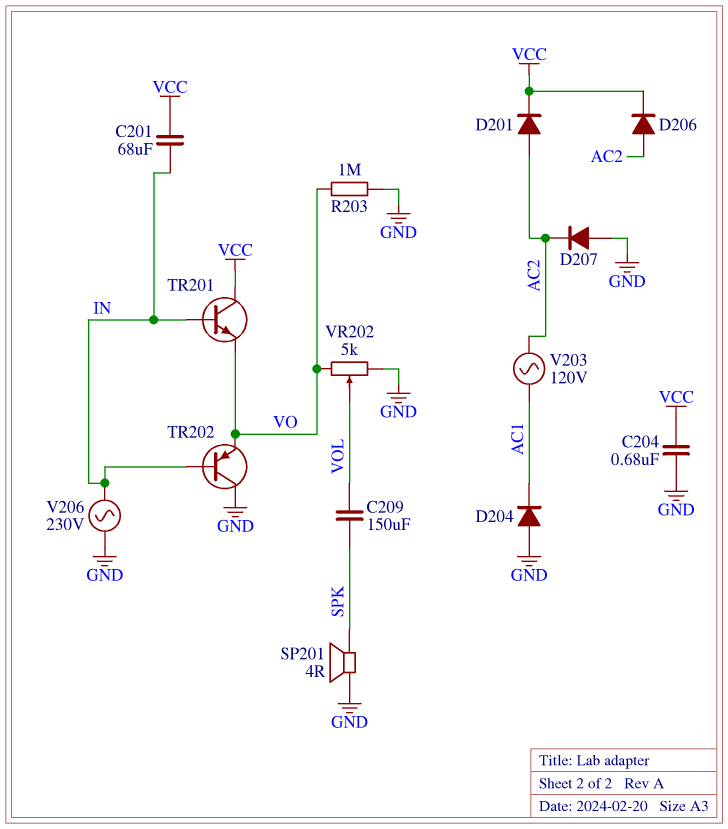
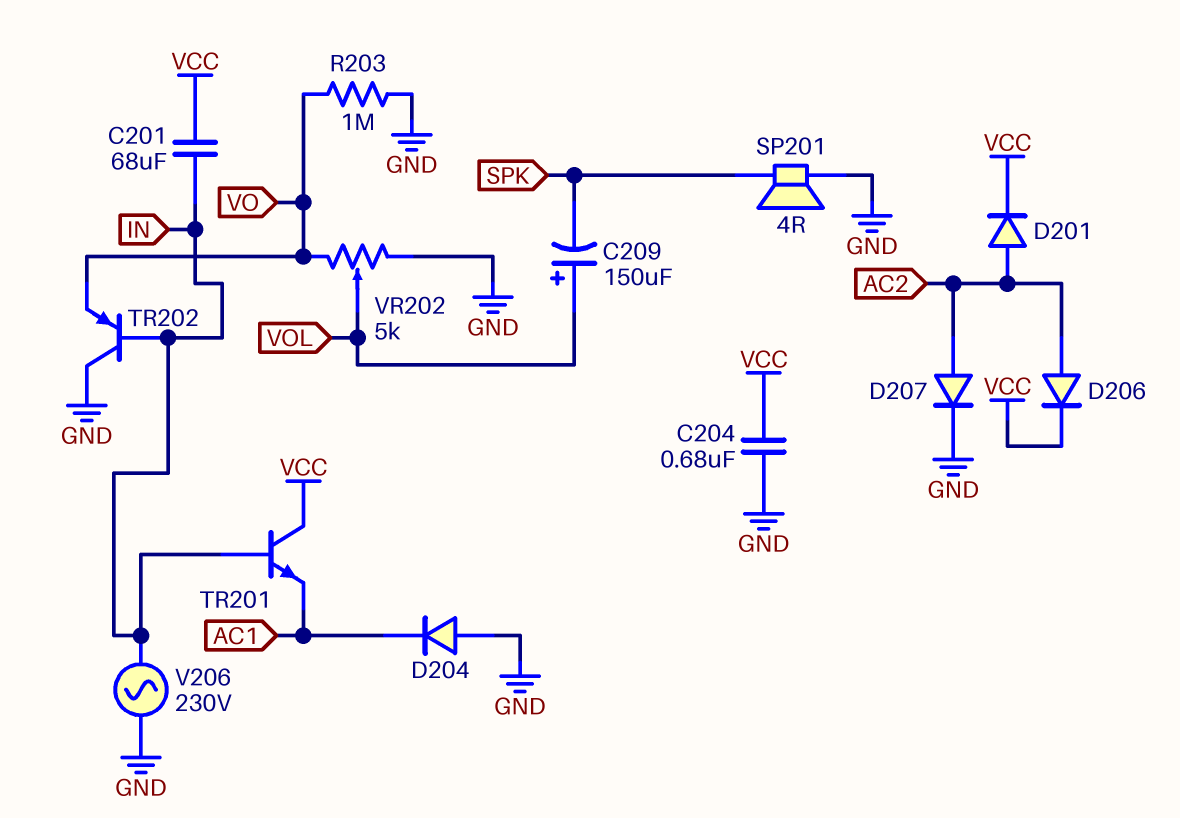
C209: 150uF (SPK, VOL) -> 150uF (plus VOL, minus SPK)
D207: diode (A GND, K AC2) -> diode (A AC2, K GND)
TR201: NPN (B IN, C VCC, E VO) -> NPN (B IN, C VCC, E AC1)
V203: AC 120V (AC1, AC2) -> none

